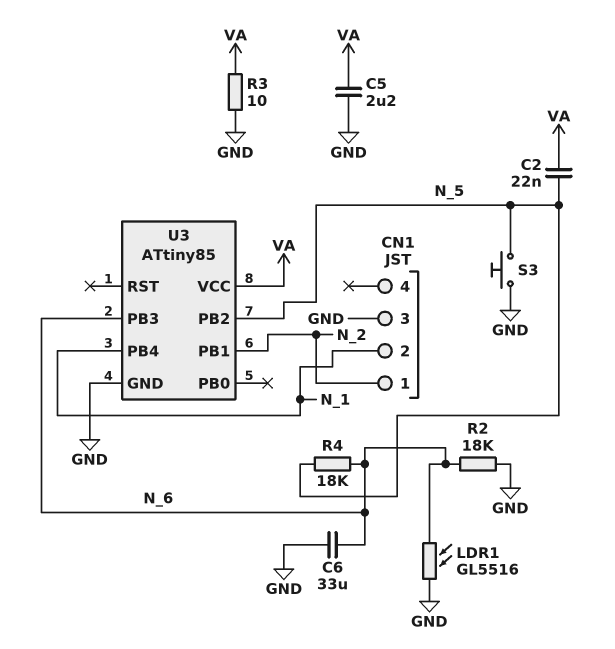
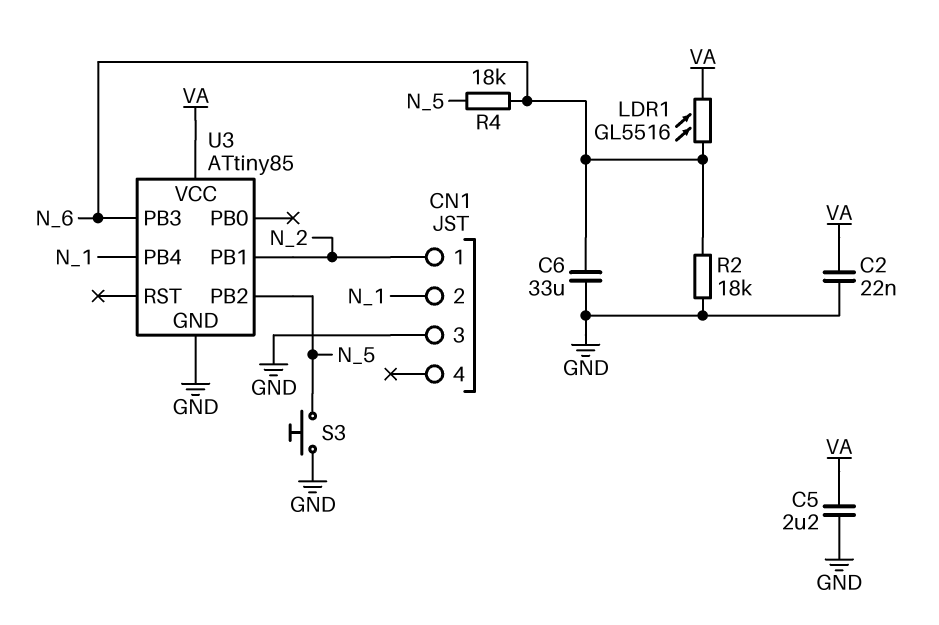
C2: 22nF (N_5, VA) -> 22nF (GND, VA)
LDR1: GL5516 (GND, N_6) -> GL5516 (N_6, VA)
R3: 10 (GND, VA) -> none

